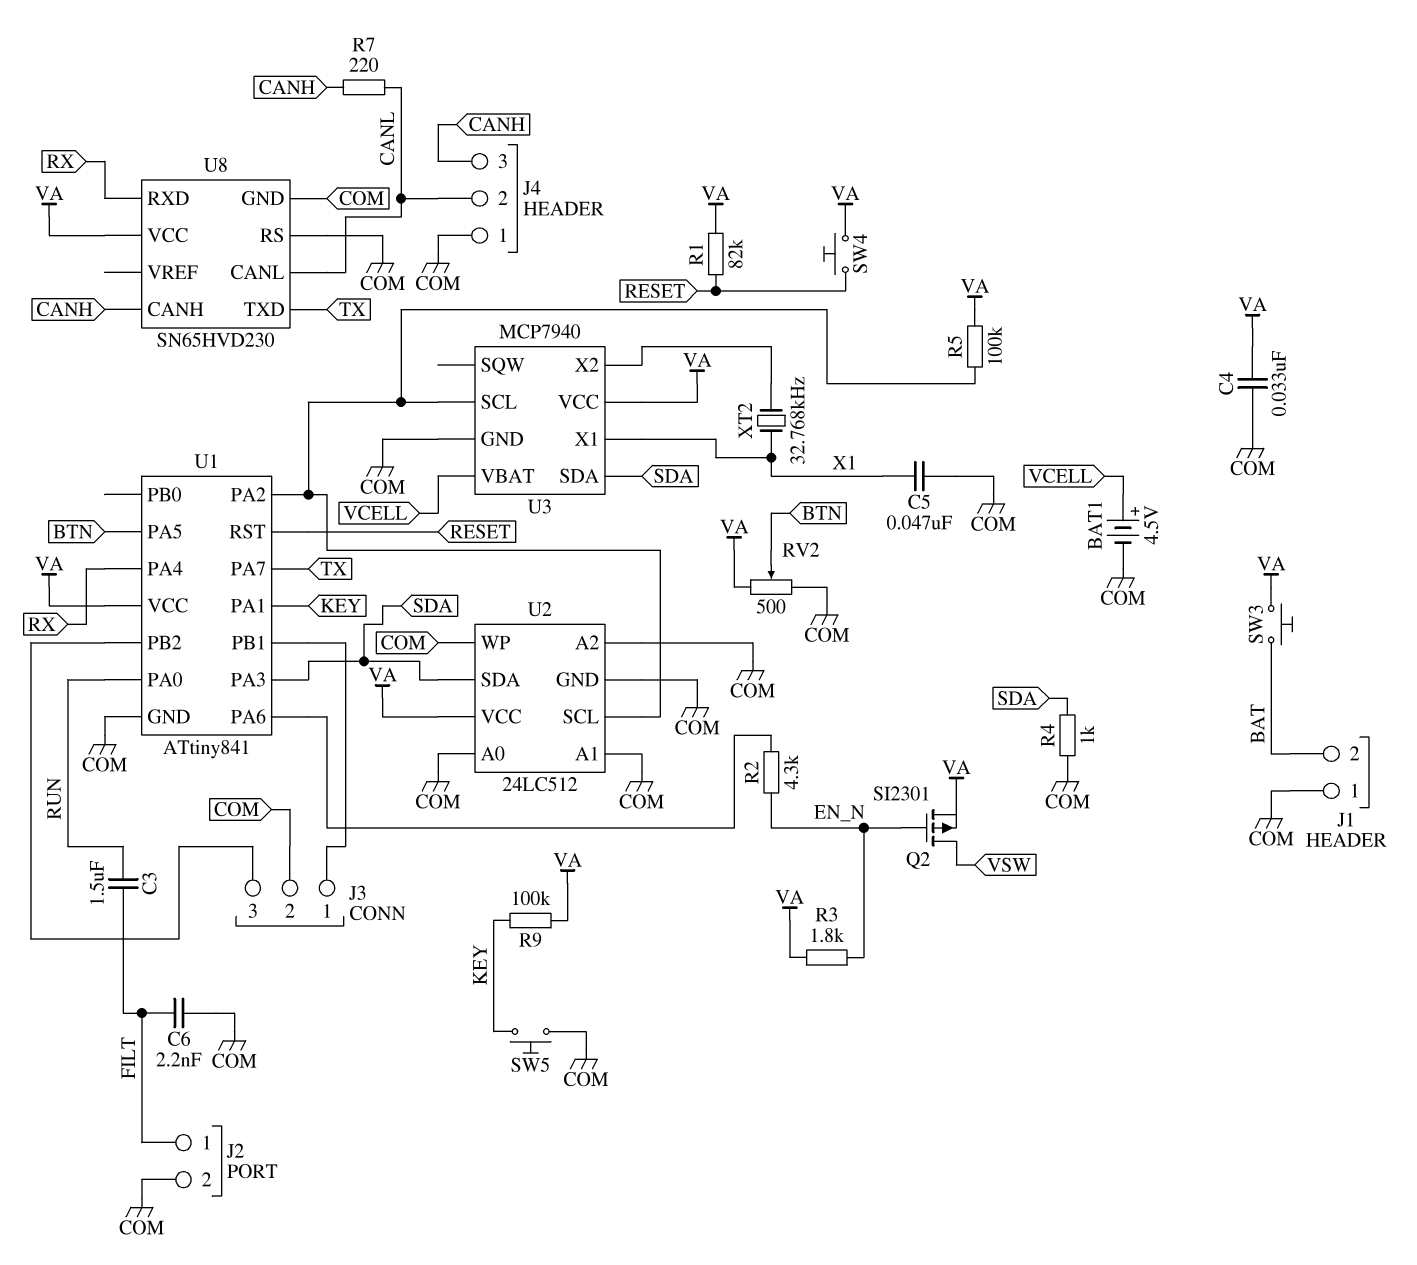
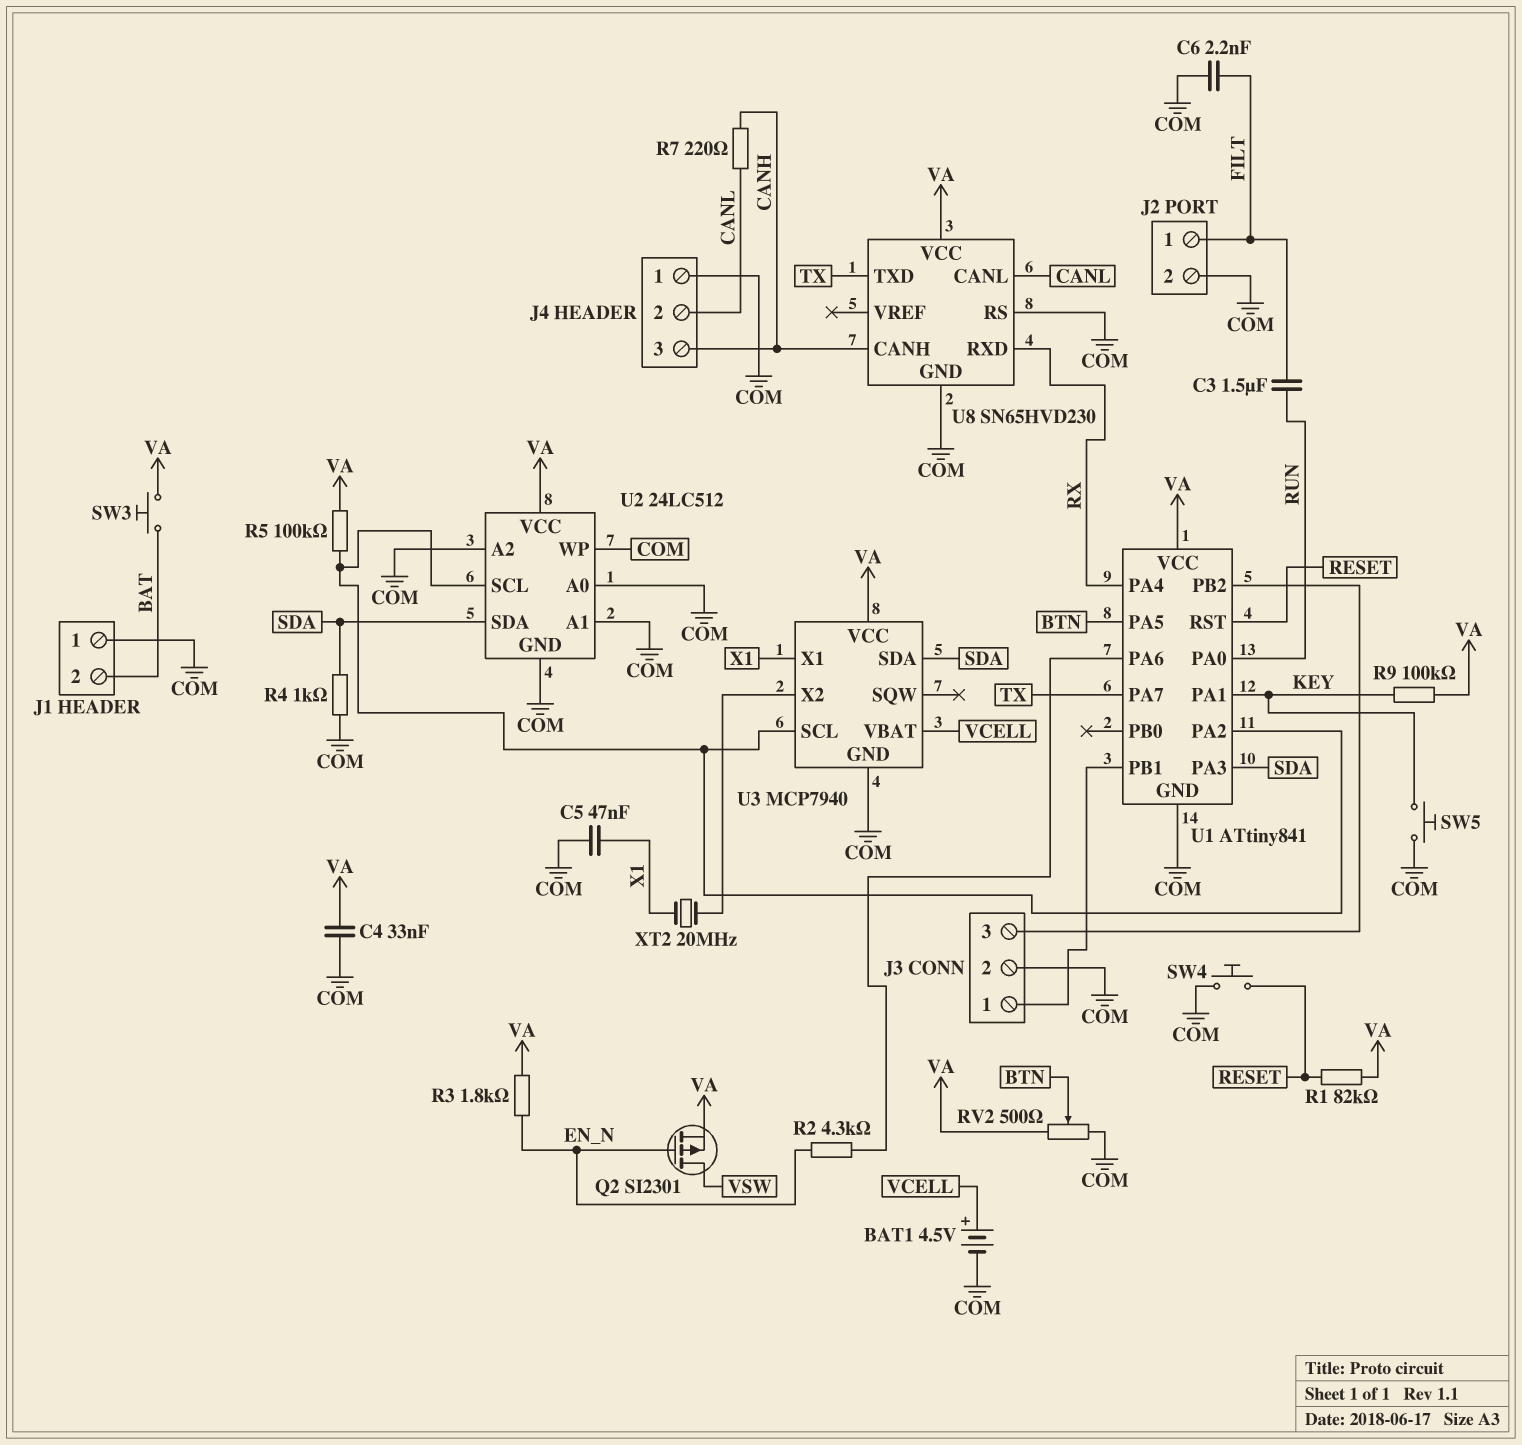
SW4: button (RESET, VA) -> button (COM, RESET)
XT2: 32.768kHz (U3/X2, X1) -> 20MHz (U3/X2, X1)

